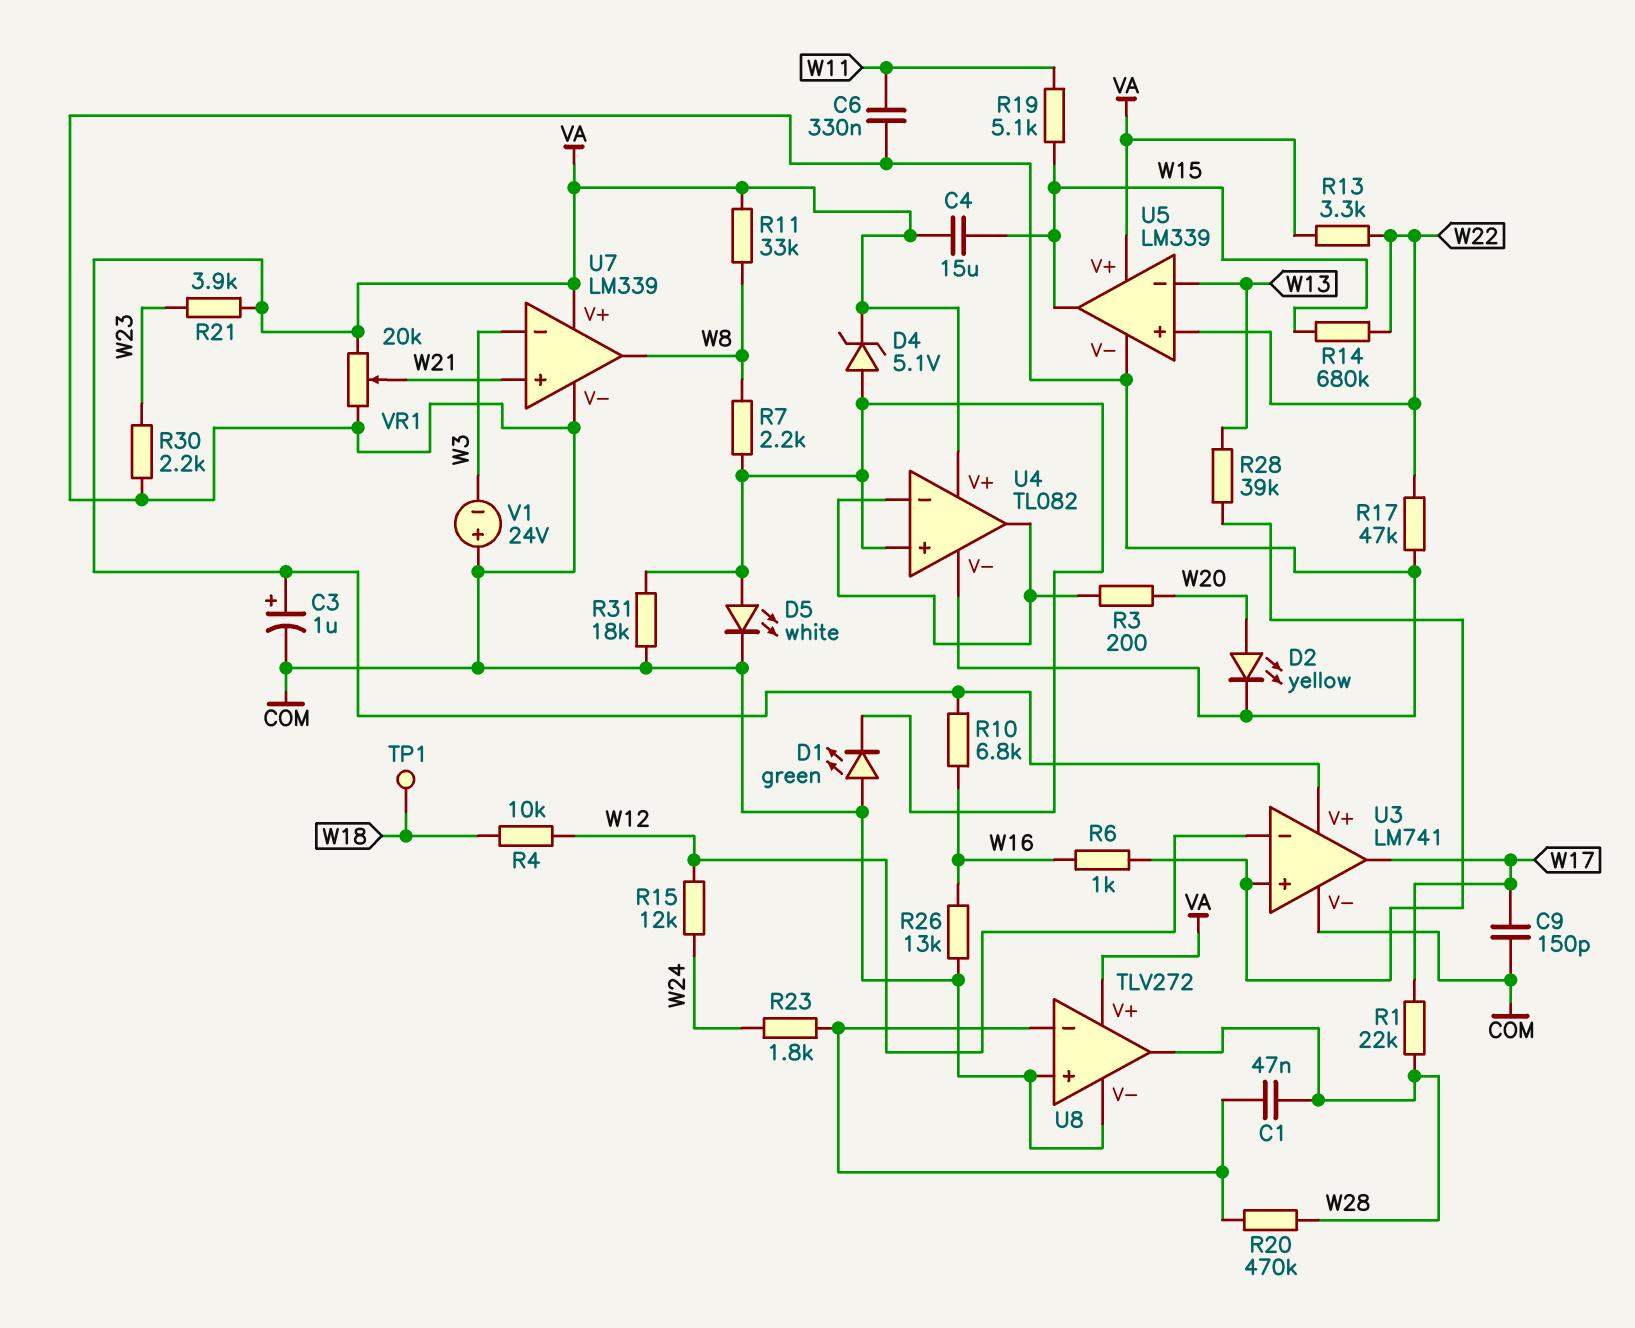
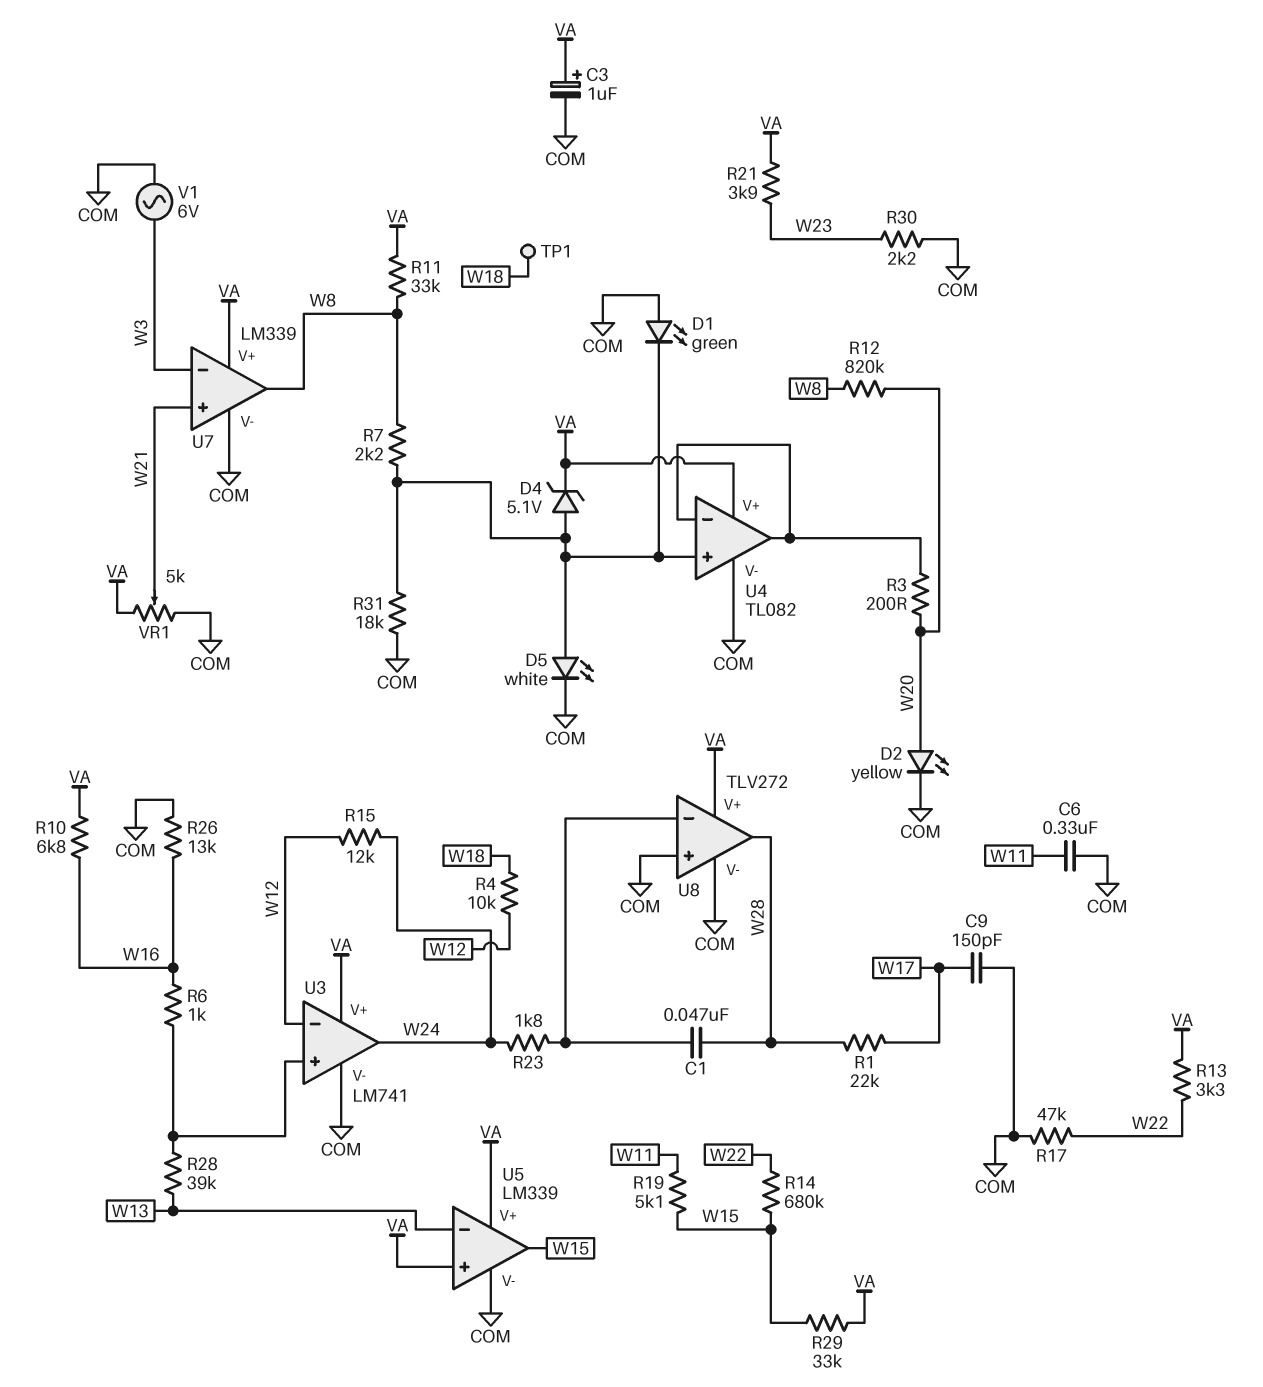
C4: 15uF (VA, W15) -> none
R12: none -> 820k (W8, W20)
R20: 470k (U8/in-, W28) -> none
R29: none -> 33k (VA, W15)
U3 pin out: W17 -> W24
U5 pin in+: W22 -> VA
V1: 24V (plus COM, minus W3) -> AC 6V (COM, W3)
VR1: 20k (COM, VA, wiper W21) -> 5k (COM, VA, wiper W21)

